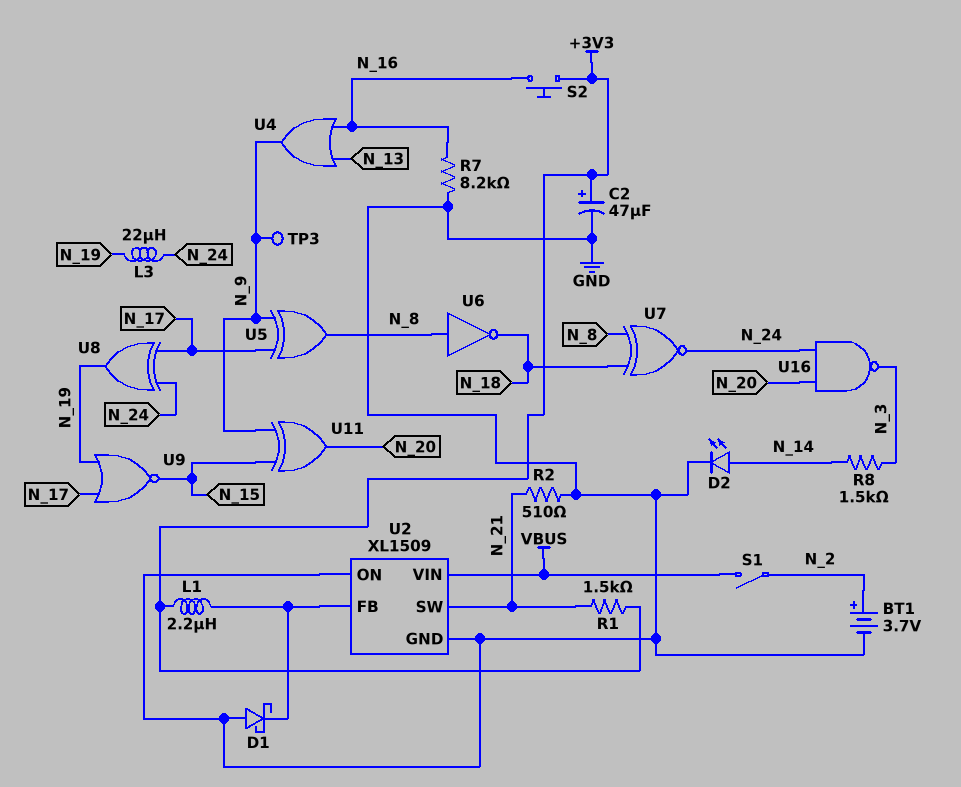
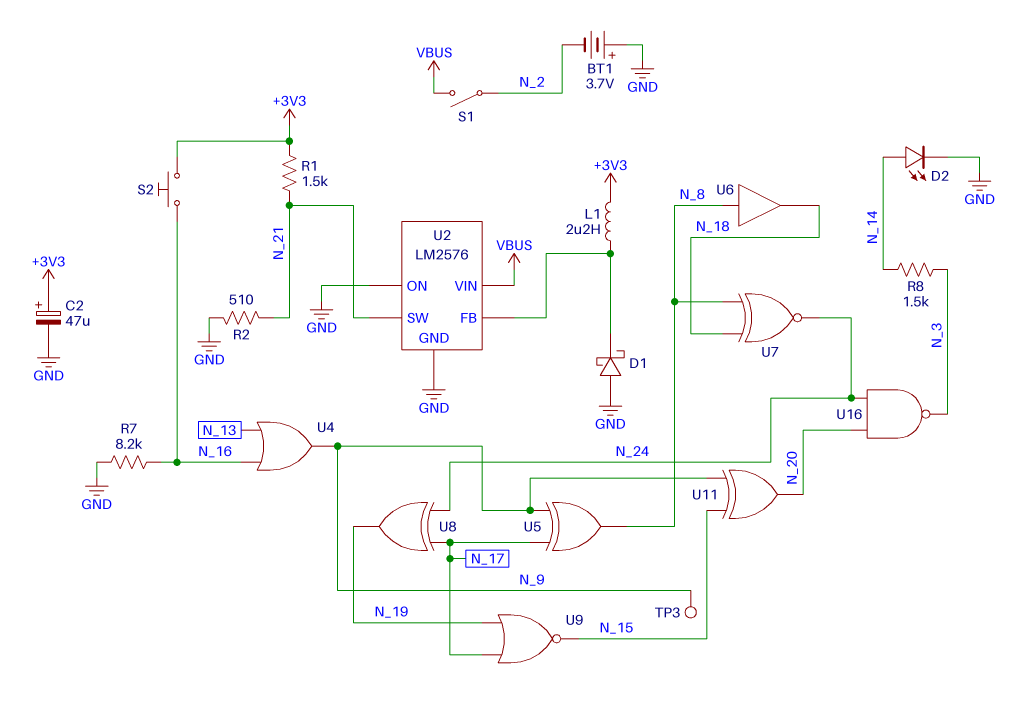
BT1: 3.7V (plus N_2, minus GND) -> 3.7V (plus GND, minus N_2)
L3: 22uH (N_19, N_24) -> none
U2: XL1509 -> LM2576
U6: NOT (in N_8, out N_18) -> buffer (in N_8, out N_18)

